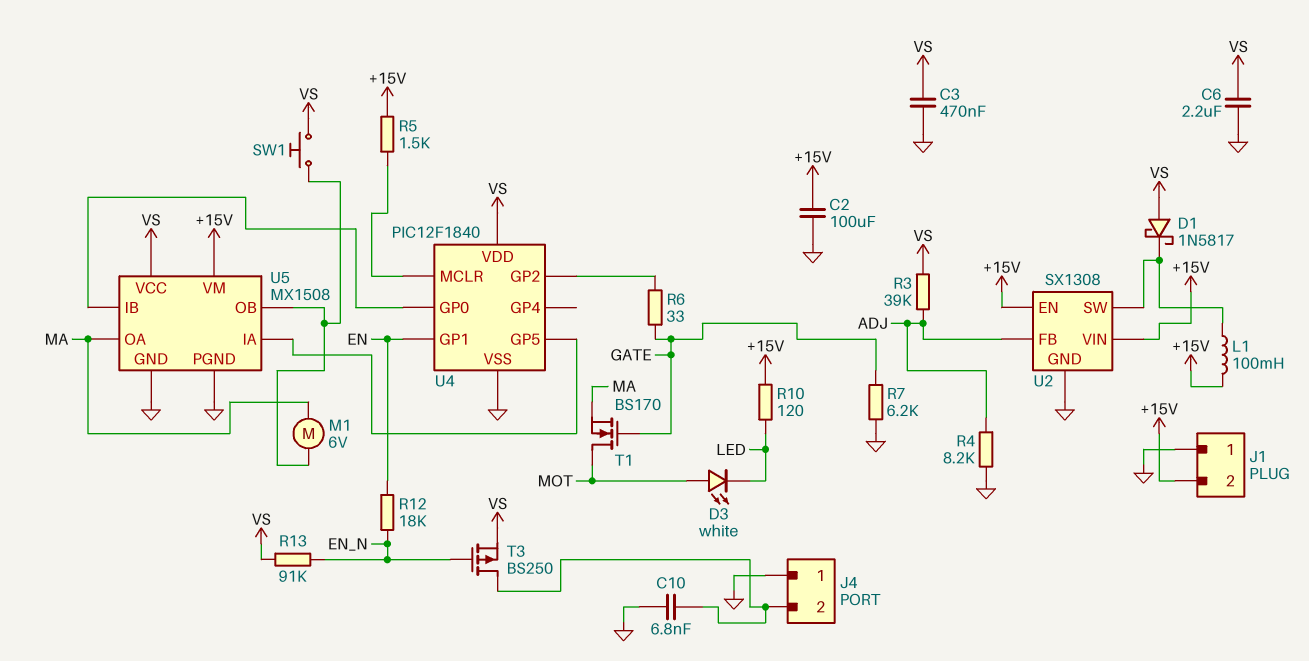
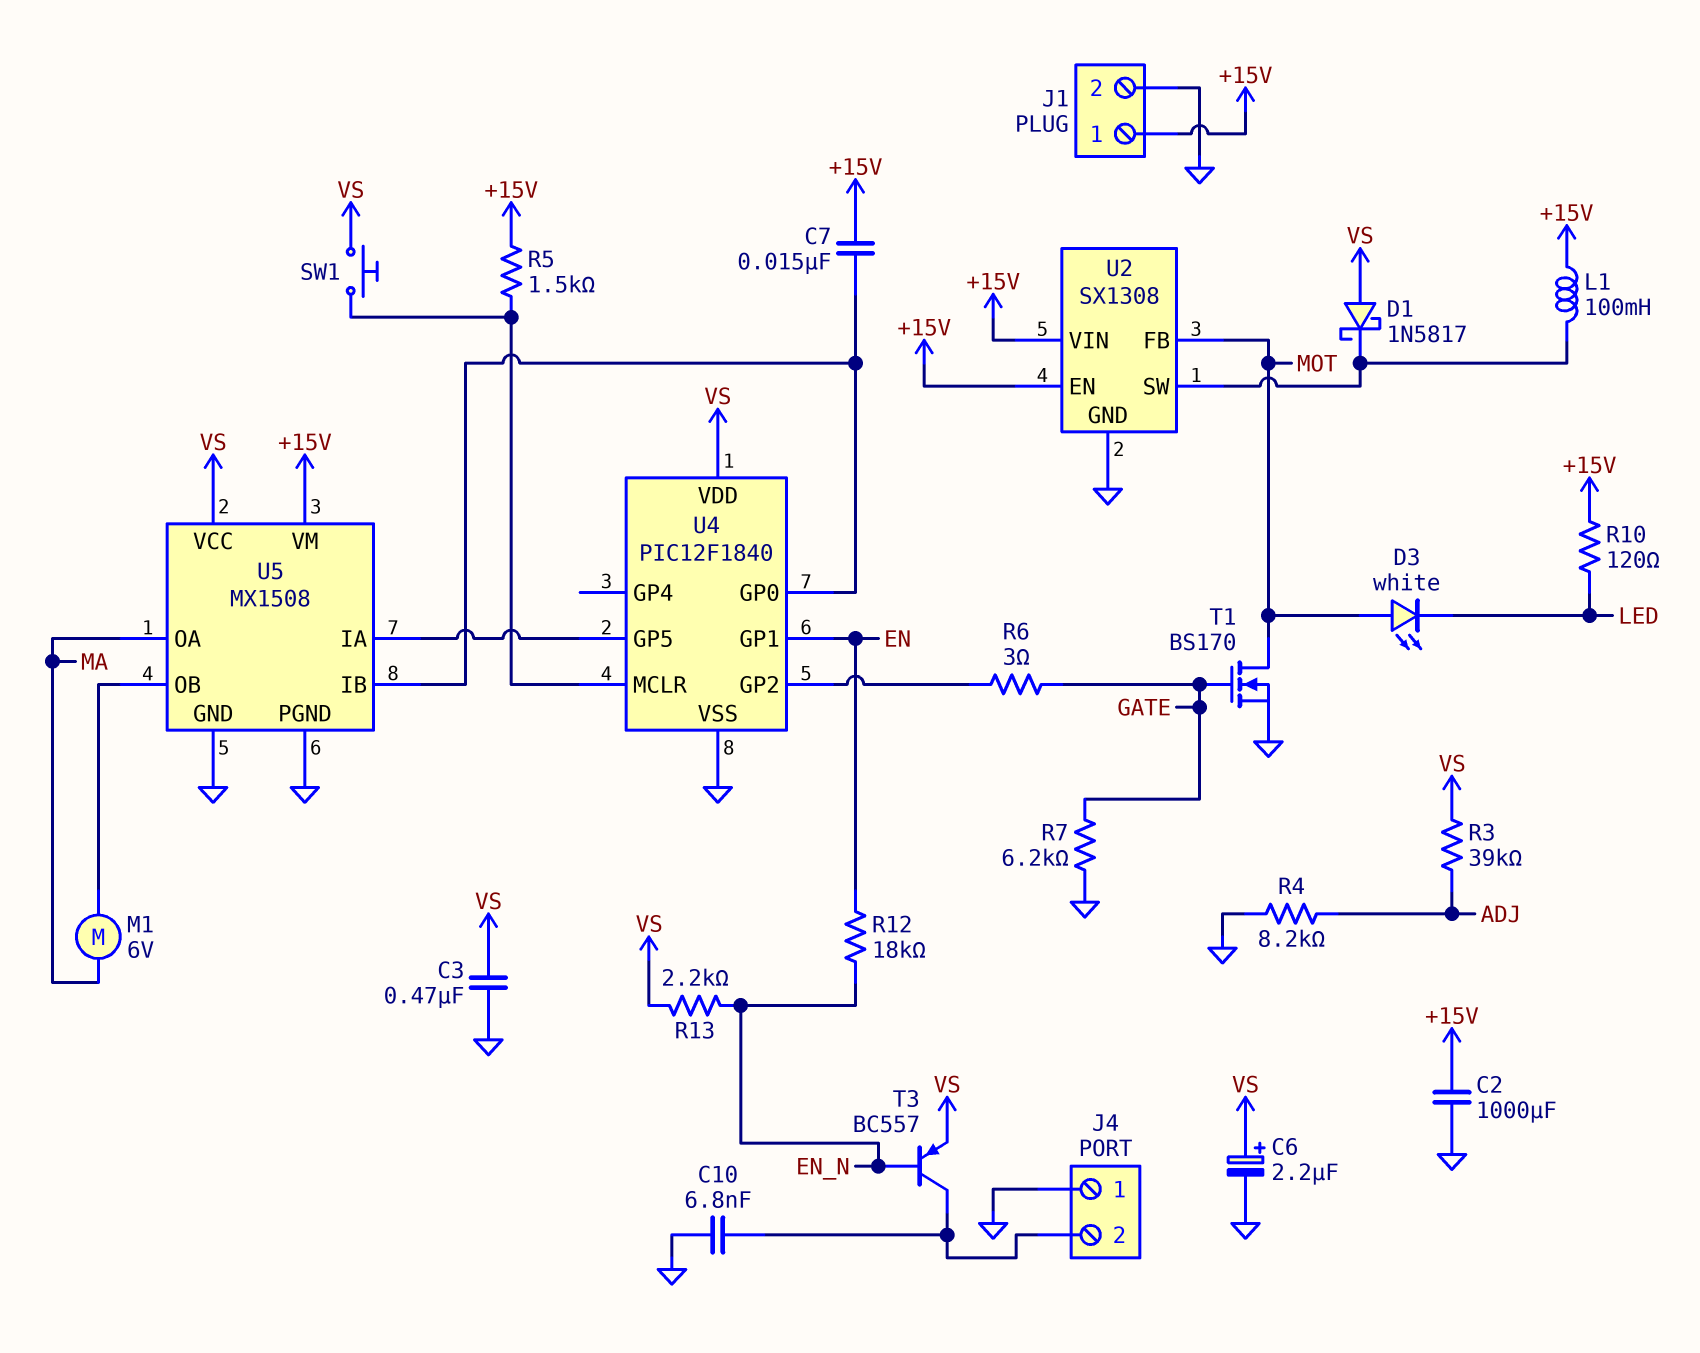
C2: 100uF (+15V, GND) -> 1000uF (+15V, GND)
C6: 2.2uF (GND, VS) -> 2.2uF (plus VS, minus GND)
C7: none -> 15nF (+15V, U4/GP0)
J1 pin 1: GND -> +15V
J1 pin 2: +15V -> GND
R6: 33 (GATE, U4/GP2) -> 3 (GATE, U4/GP2)
R13: 91k (EN_N, VS) -> 2.2k (EN_N, VS)
SW1: button (U5/OB, VS) -> button (U4/MCLR, VS)
T1: NMOS BS170 (G GATE, D MOT, S MA) -> NMOS BS170 (G GATE, D MOT, S GND)
T3: PMOS BS250 (G EN_N, D J4/2, S VS) -> PNP BC557 (B EN_N, C J4/2, E VS)
U2 pin FB: ADJ -> MOT

